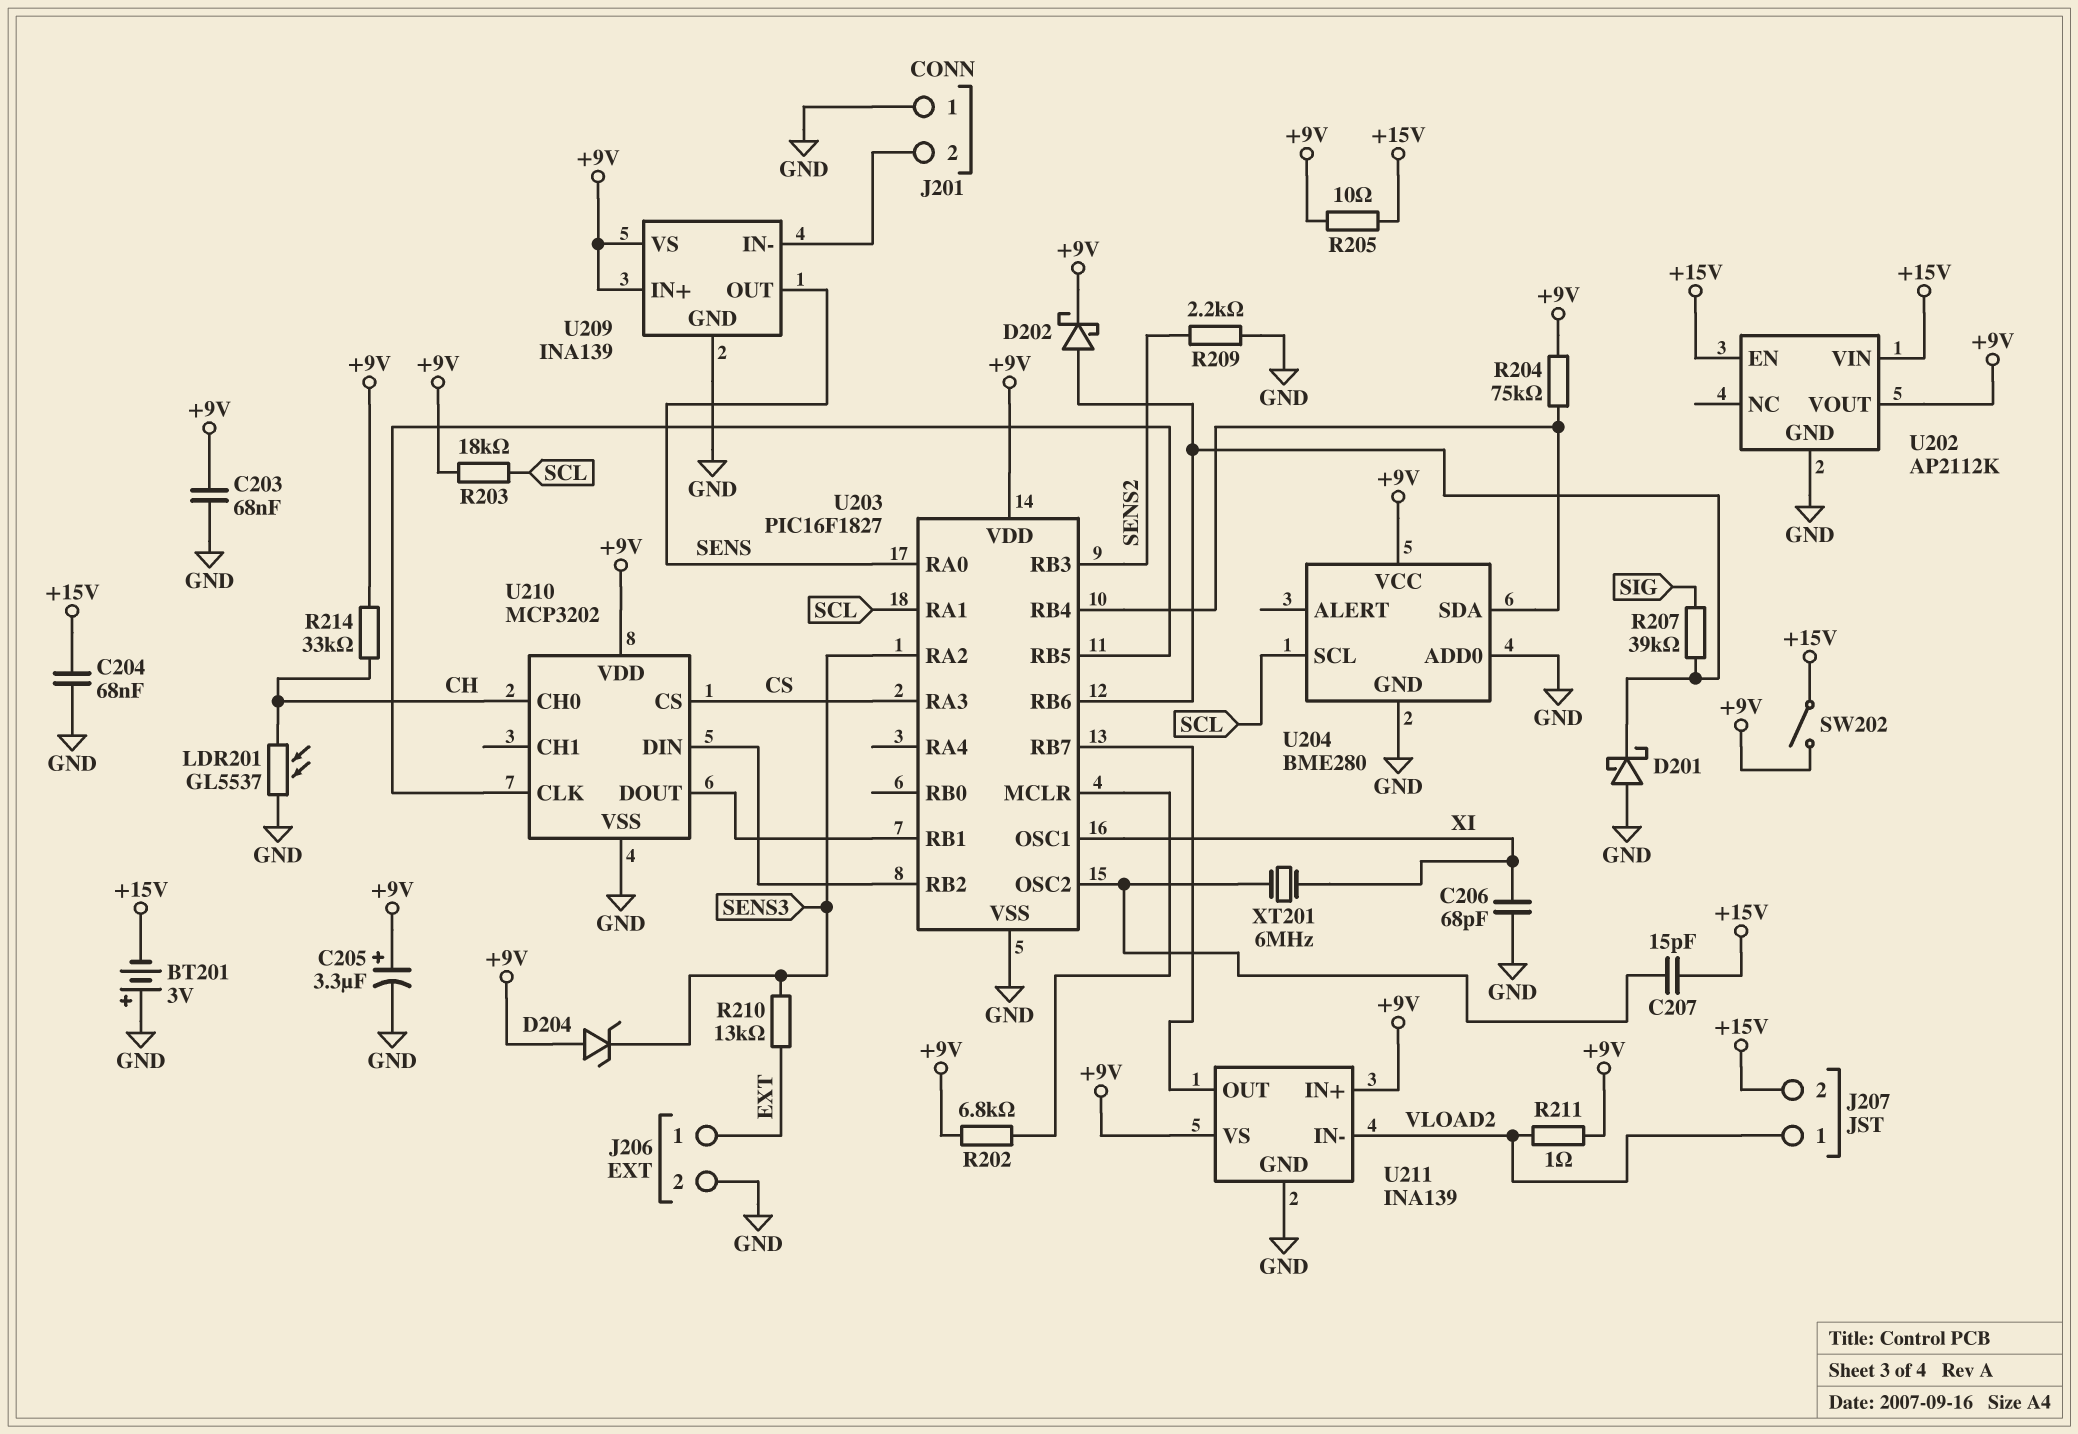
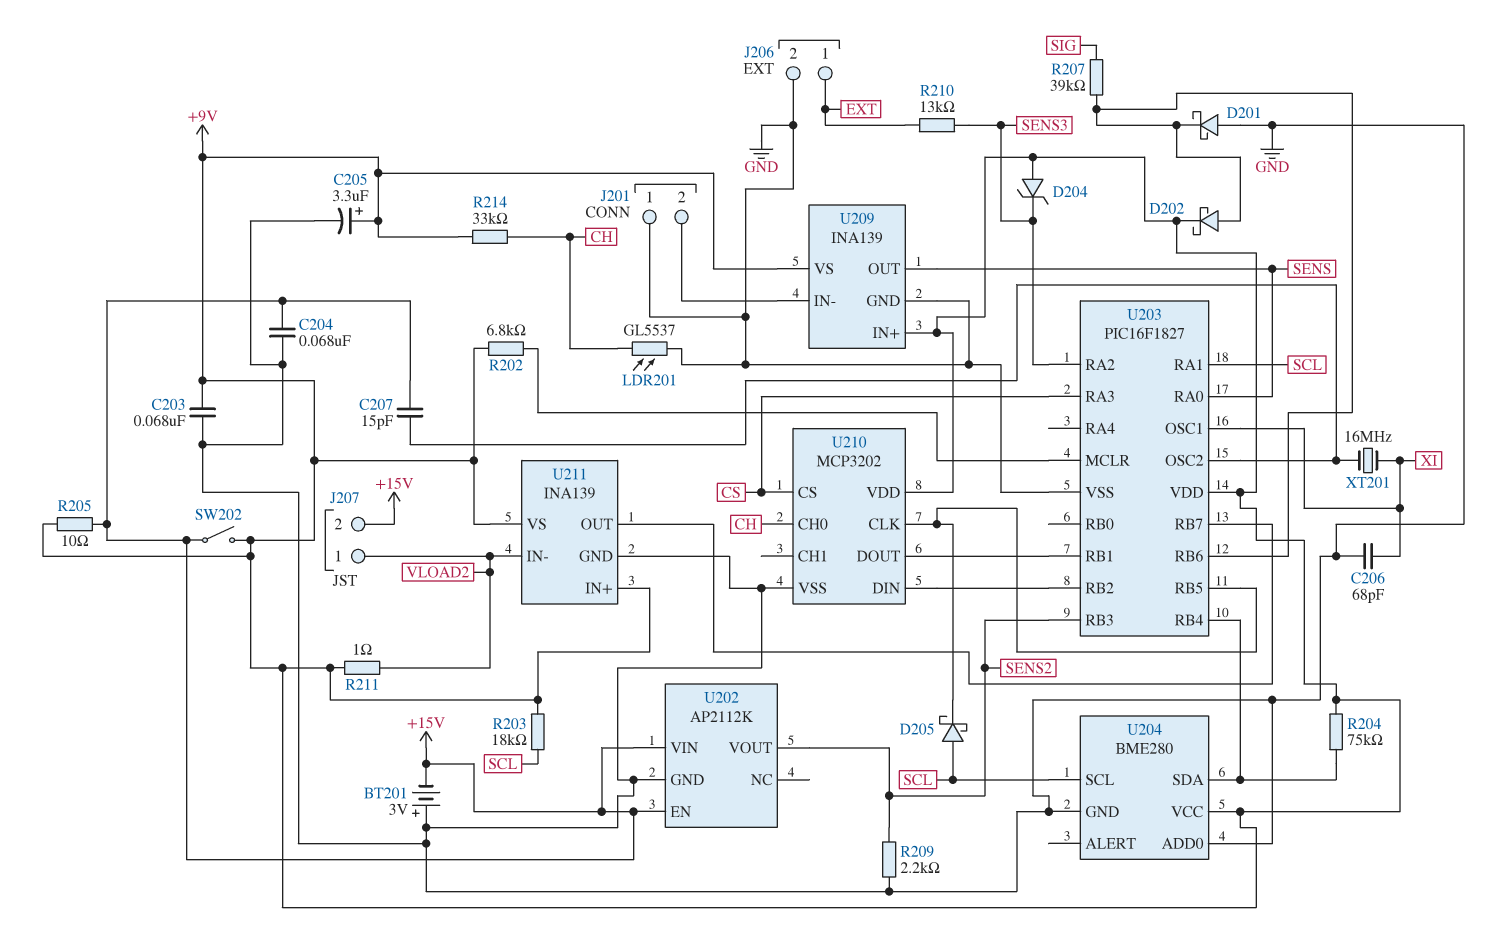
D205: none -> schottky (A SCL, K U203/RB5)
U202 pin VOUT: +9V -> SENS2
XT201: 6MHz (U203/OSC2, XI) -> 16MHz (U203/OSC2, XI)

